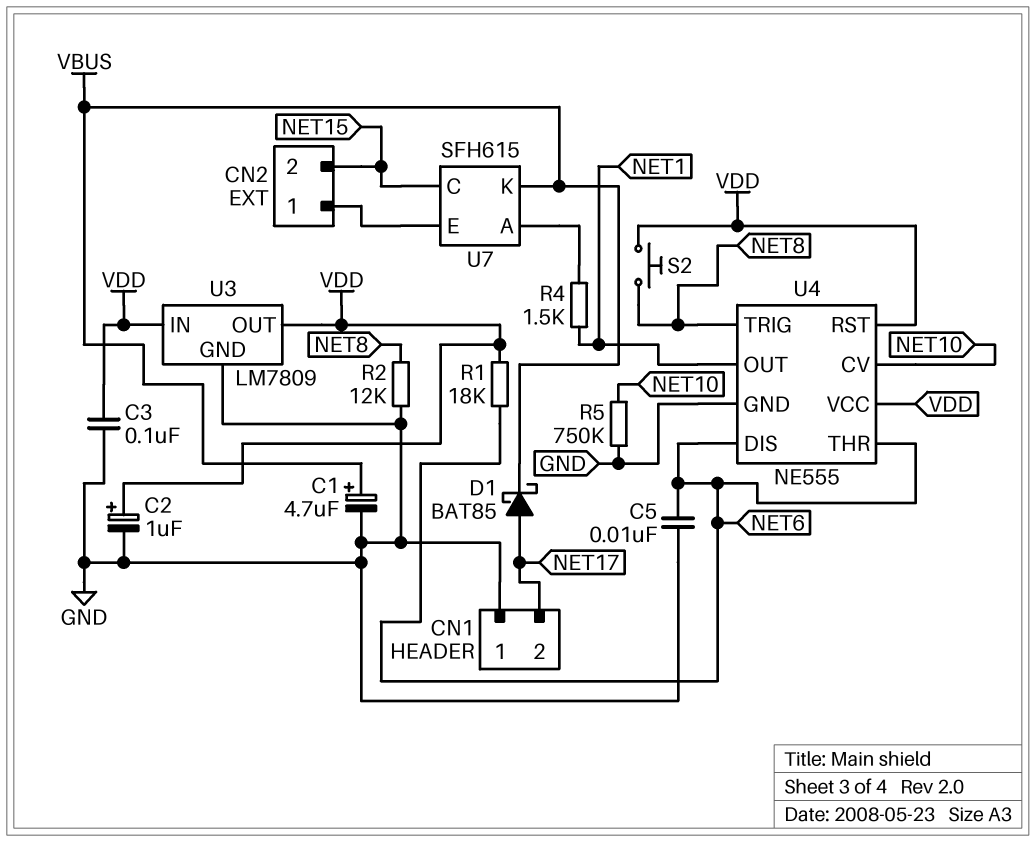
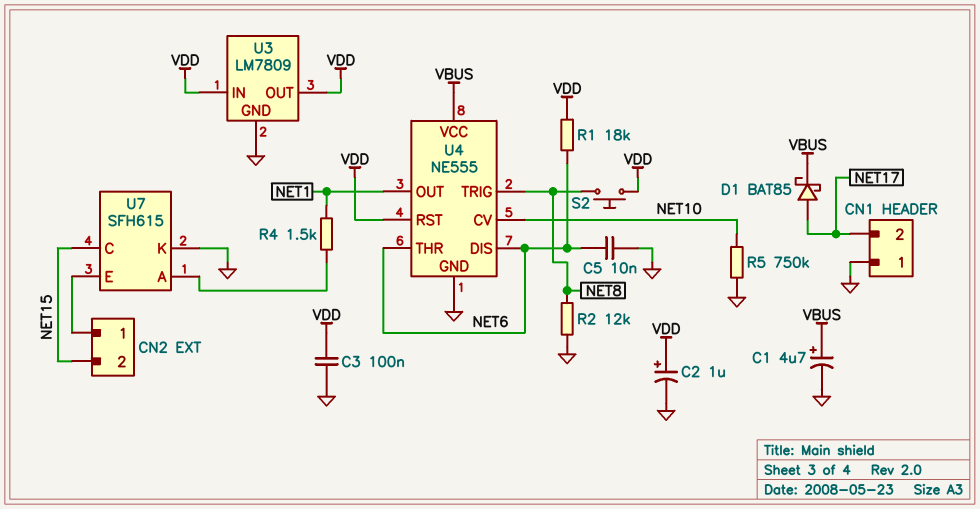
U4 pin VCC: VDD -> VBUS
U7 pin K: VBUS -> GND

